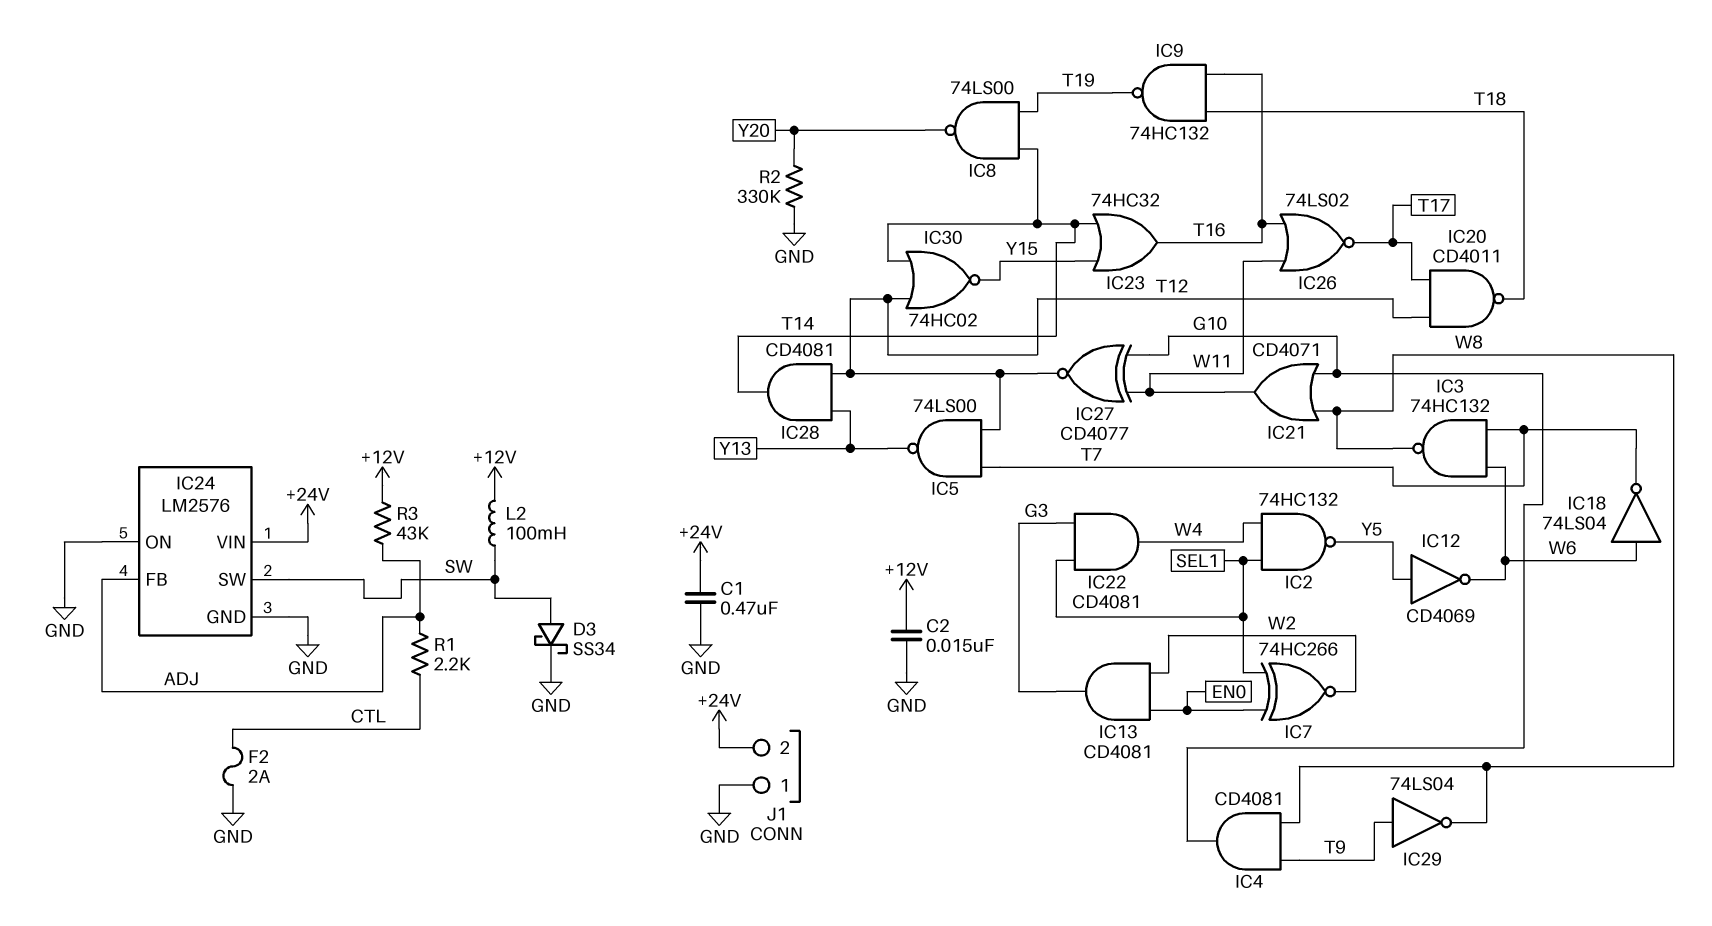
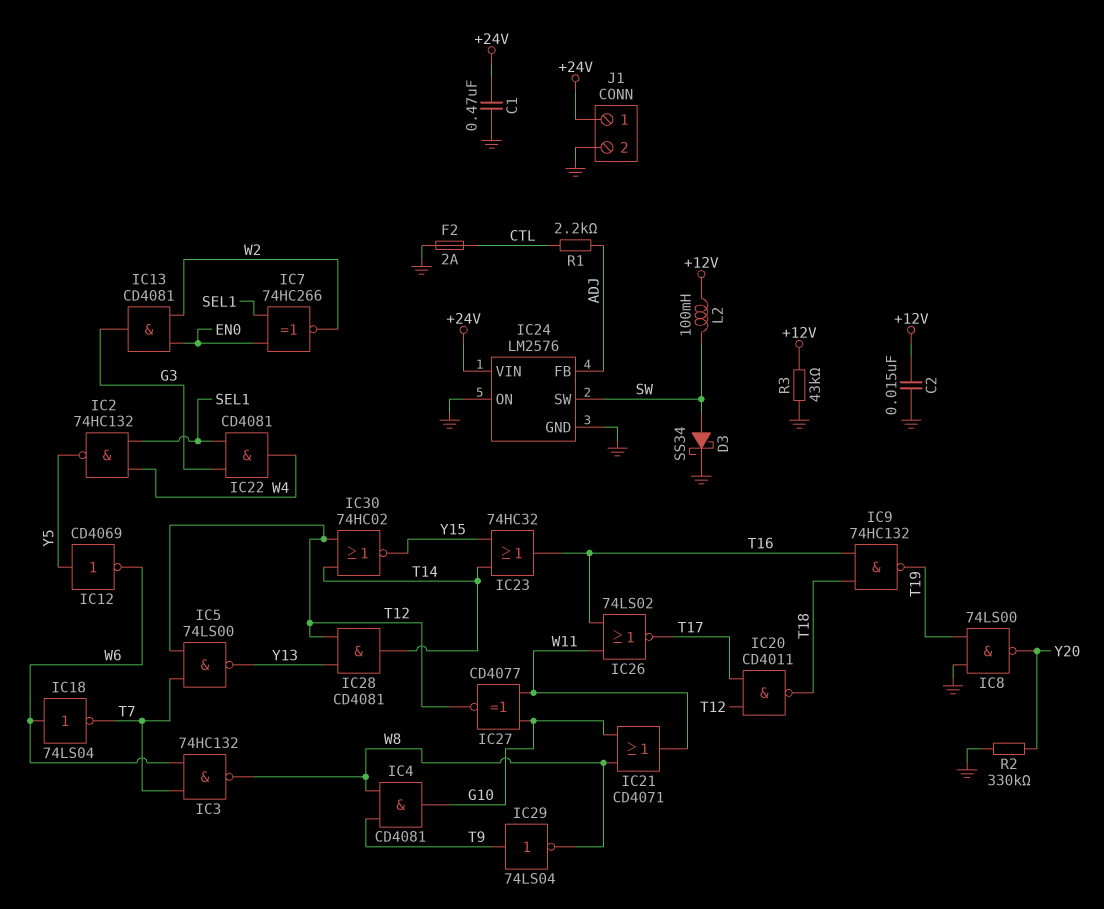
IC8: NAND 74LS00 (in T14, in T19, out Y20) -> NAND 74LS00 (in GND, in T19, out Y20)
J1 pin 1: GND -> +24V
J1 pin 2: +24V -> GND
R3: 43k (+12V, ADJ) -> 43k (+12V, GND)

